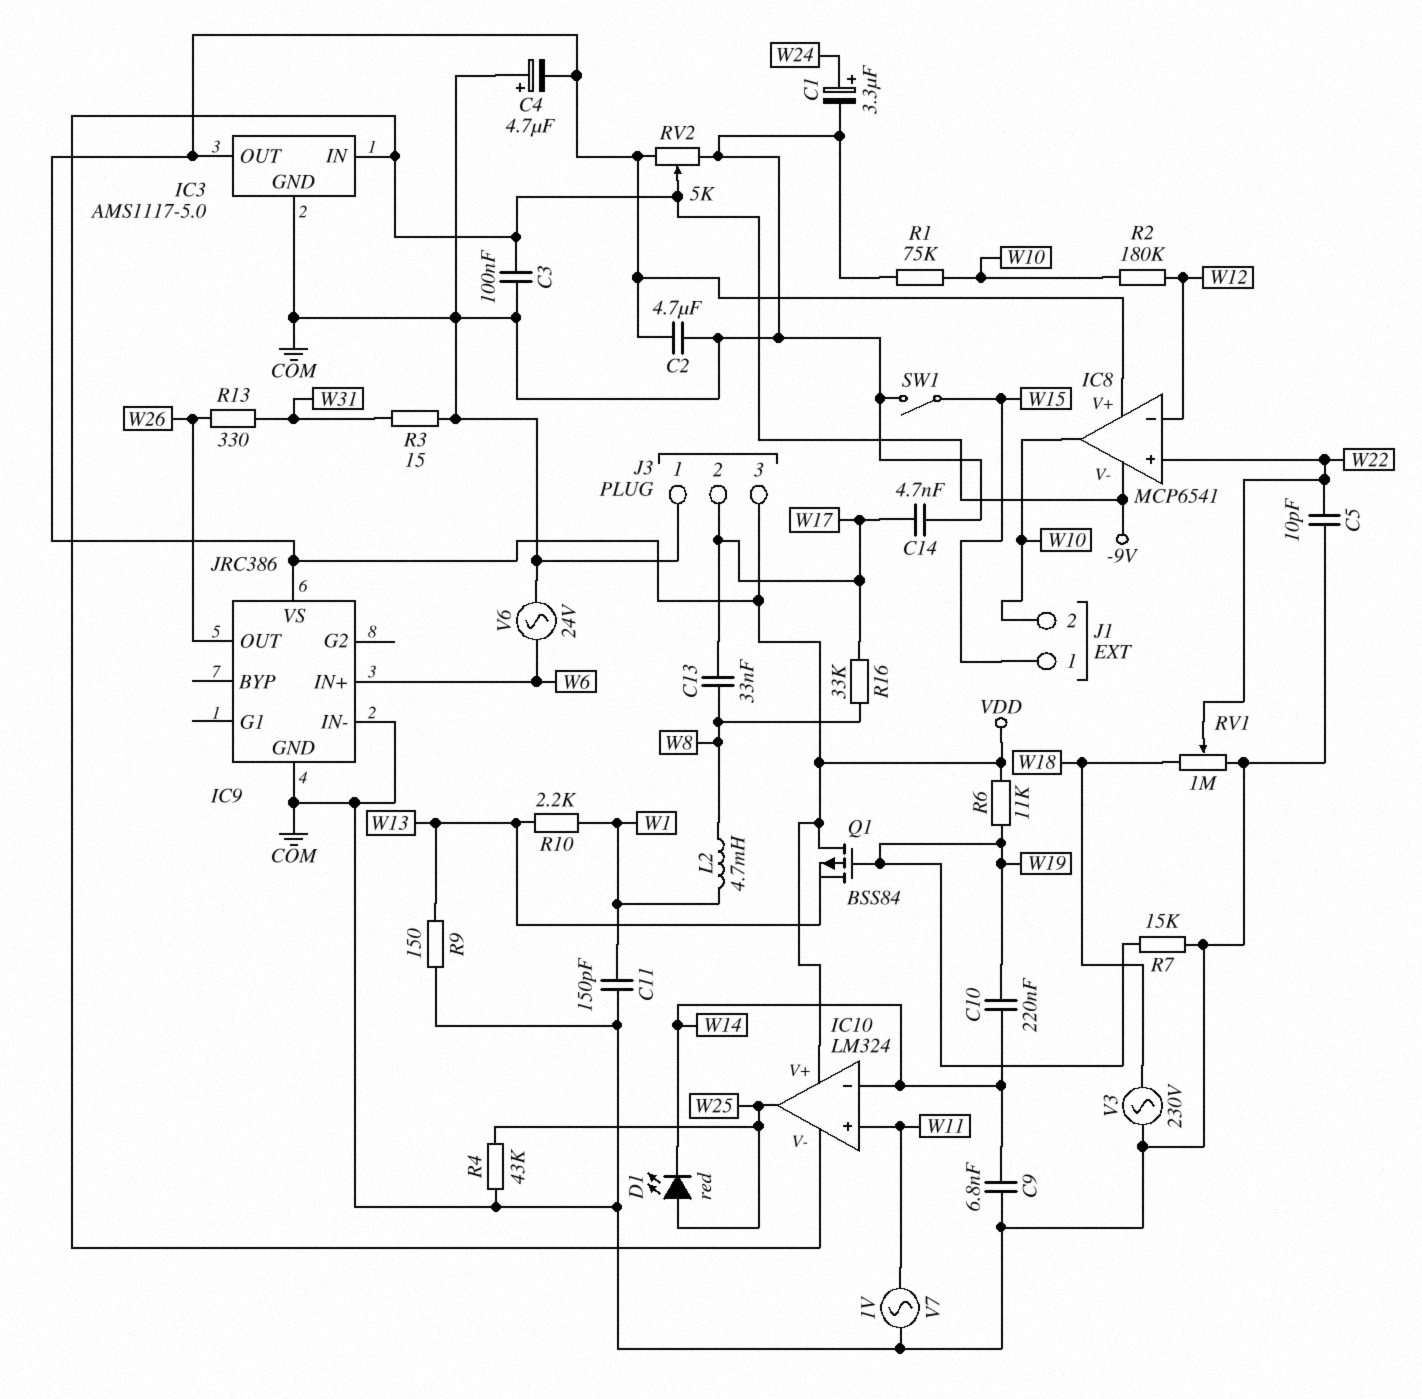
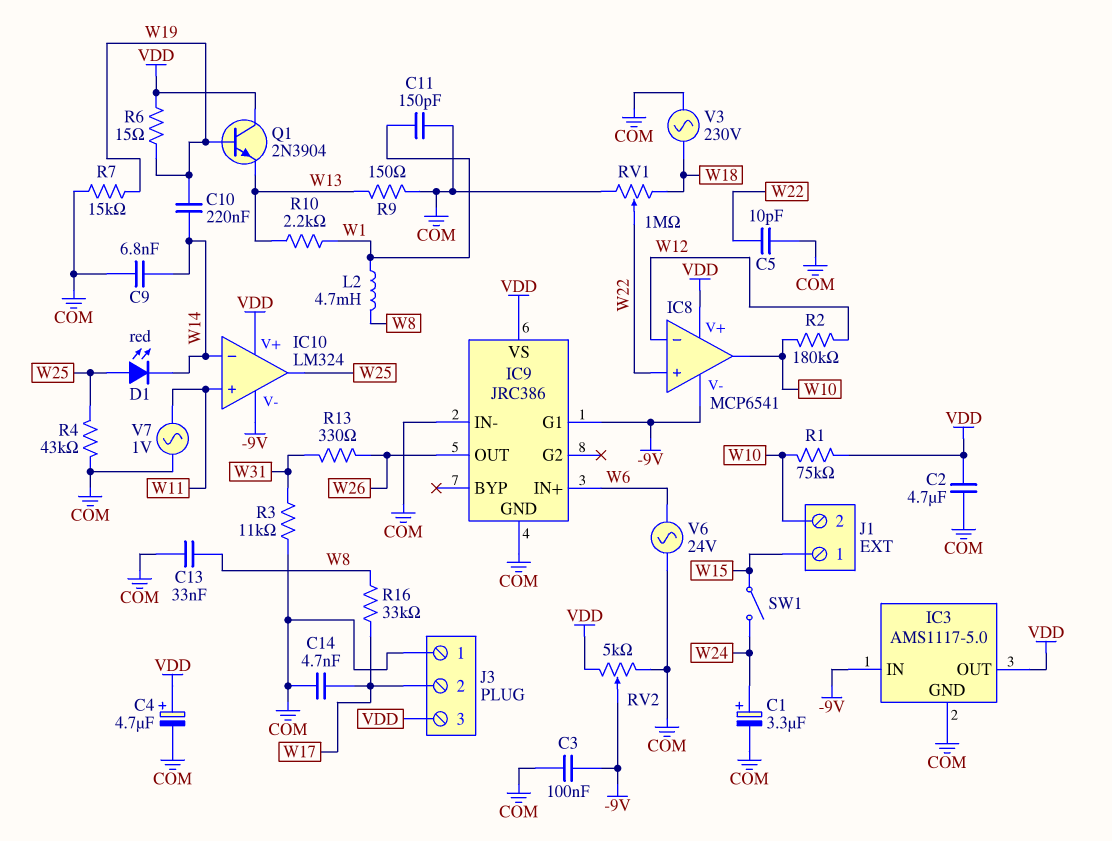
C4: 4.7uF (plus COM, minus VDD) -> 4.7uF (plus VDD, minus COM)
C13: 33nF (W8, W17) -> 33nF (COM, W8)
IC9 pin G1: none -> -9V
Q1: PMOS BSS84 (G W19, D VDD, S W13) -> NPN 2N3904 (B W19, C VDD, E W13)
R1: 75k (COM, W10) -> 75k (VDD, W10)
R3: 15 (COM, W31) -> 11k (COM, W31)
R6: 11k (VDD, W19) -> 15 (VDD, W19)
SW1: switch (COM, W15) -> switch (W15, W24)

